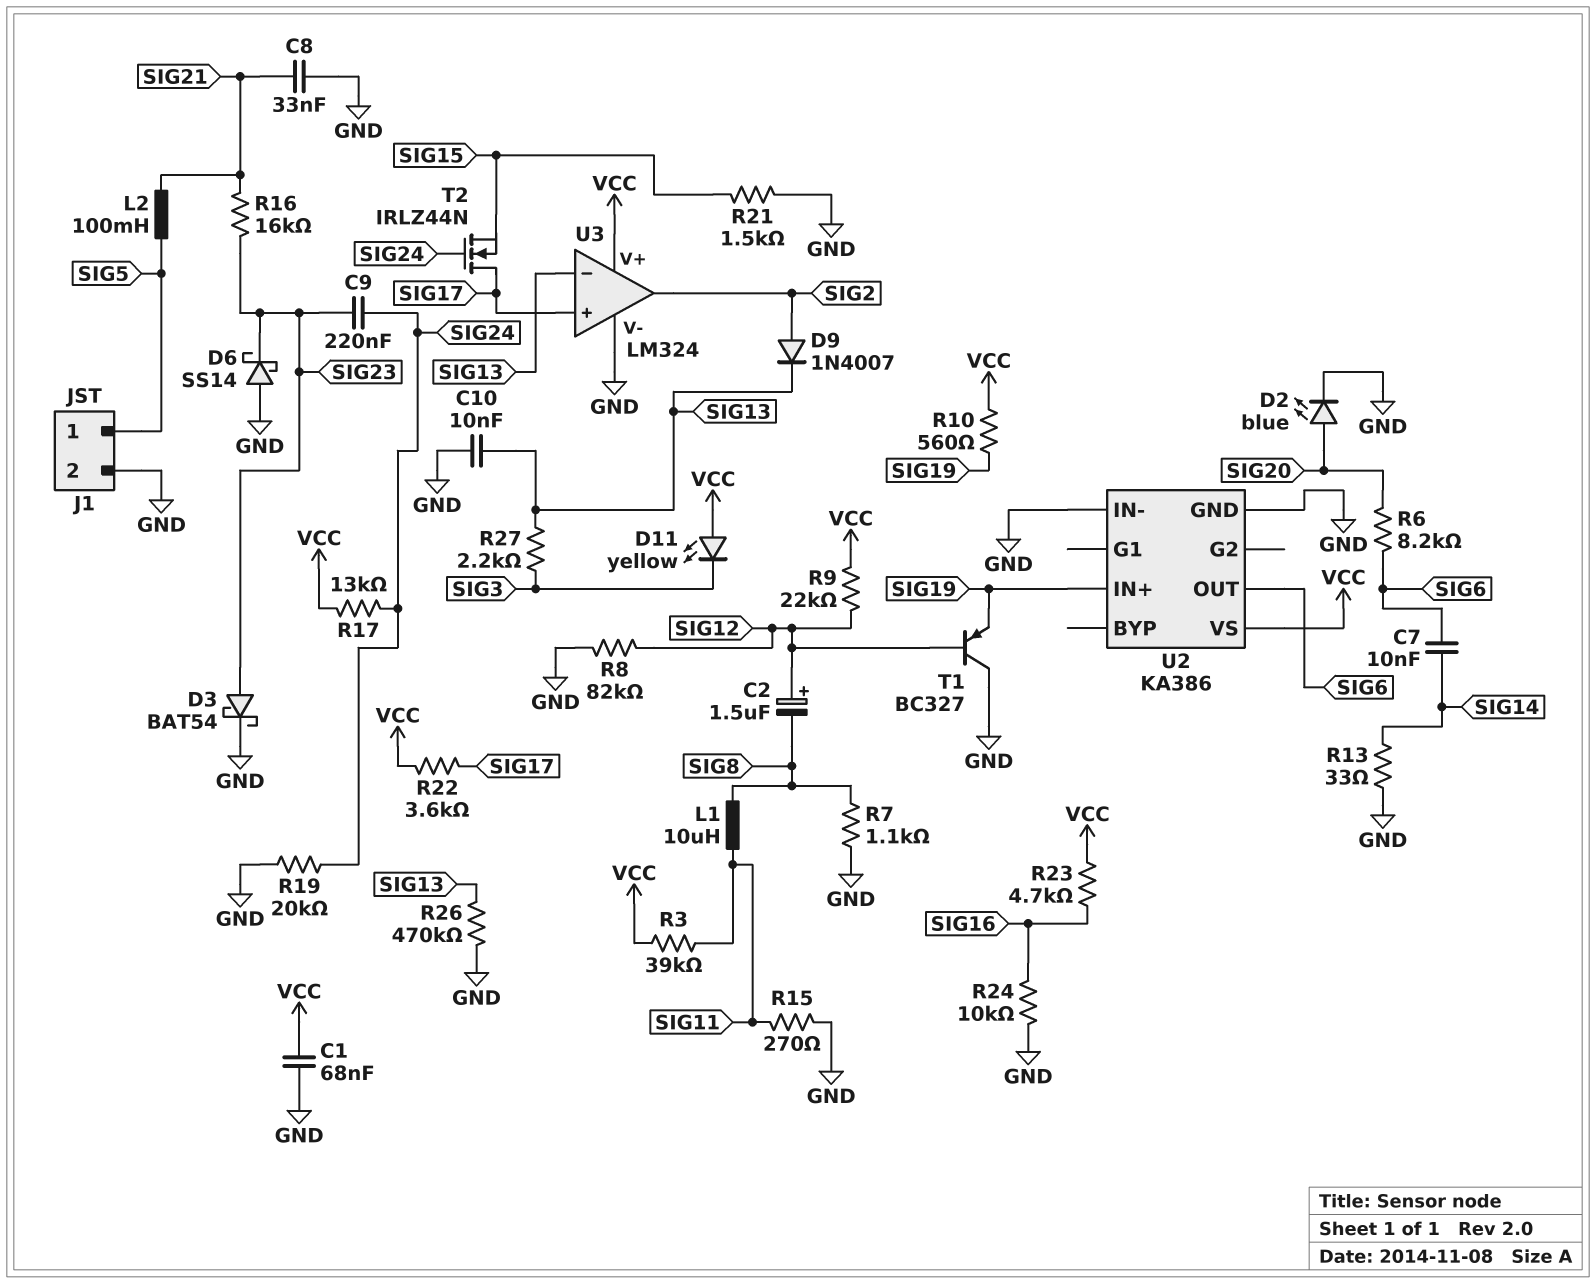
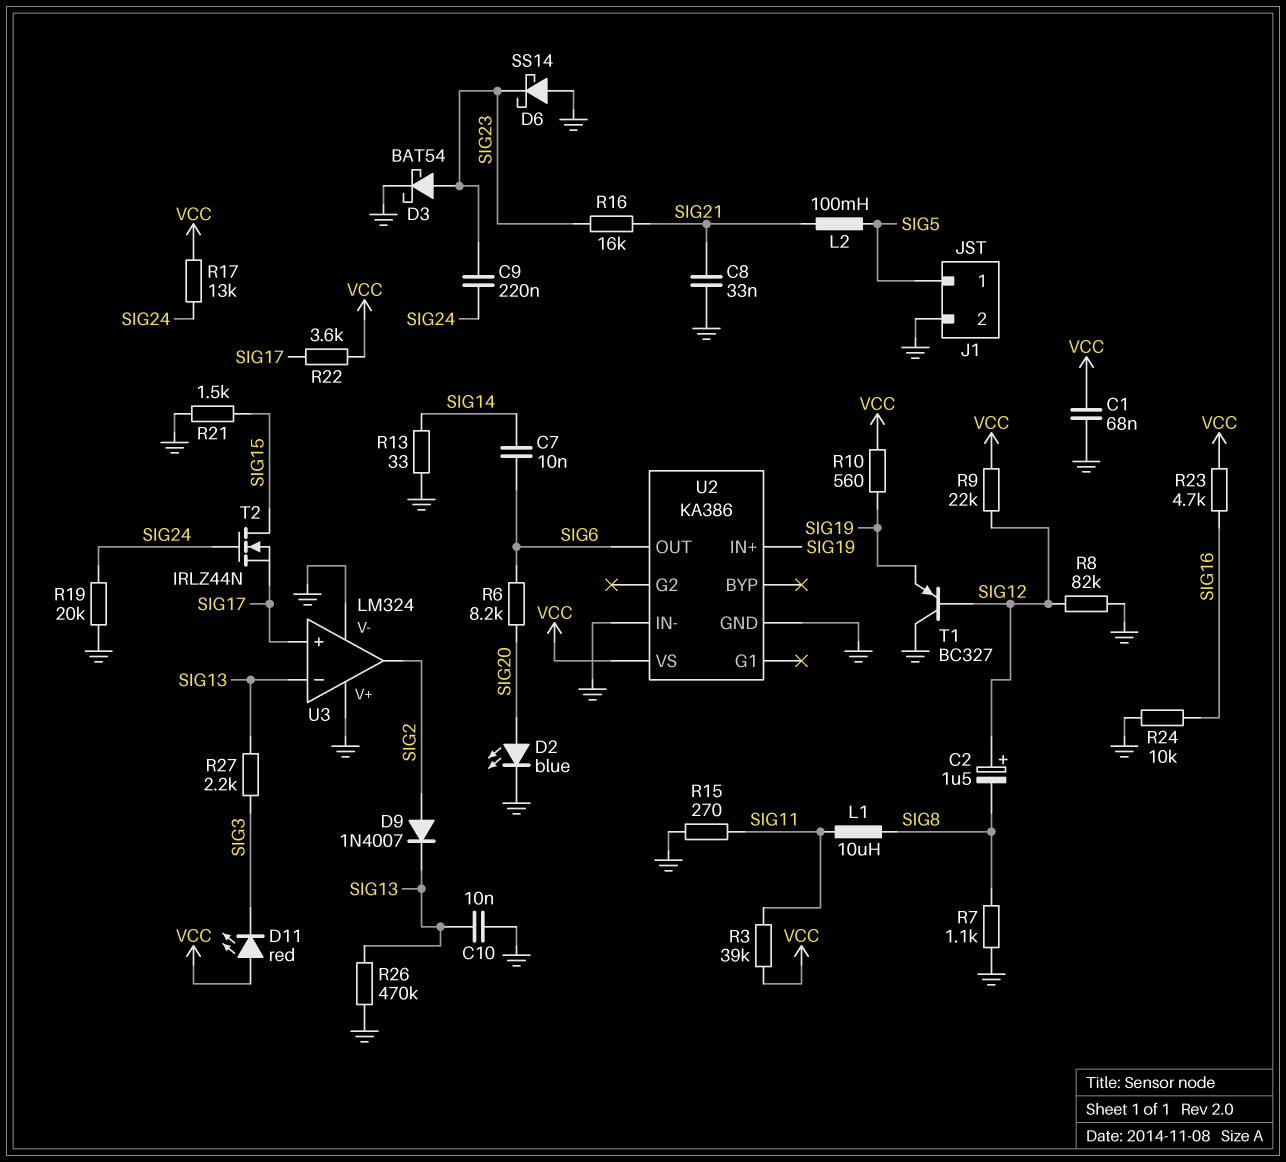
D11: LED yellow (A VCC, K SIG3) -> LED red (A VCC, K SIG3)
T2: NMOS IRLZ44N (G SIG24, D SIG17, S SIG15) -> NMOS IRLZ44N (G SIG24, D SIG15, S SIG17)
U3 pin V+: VCC -> GND

